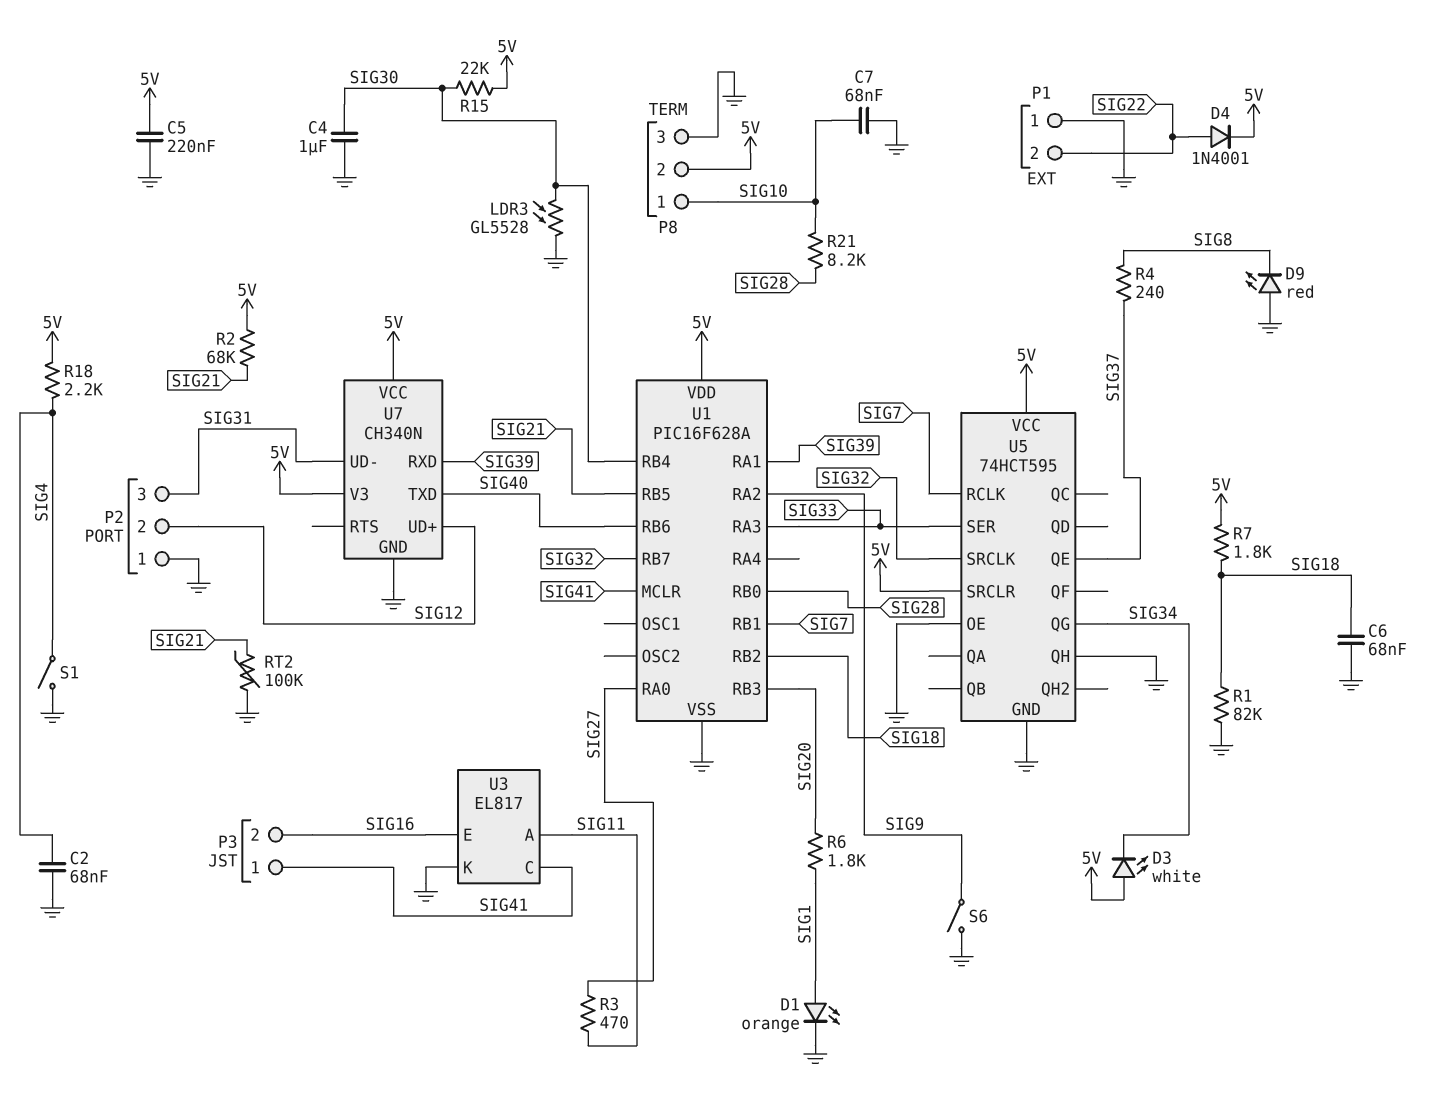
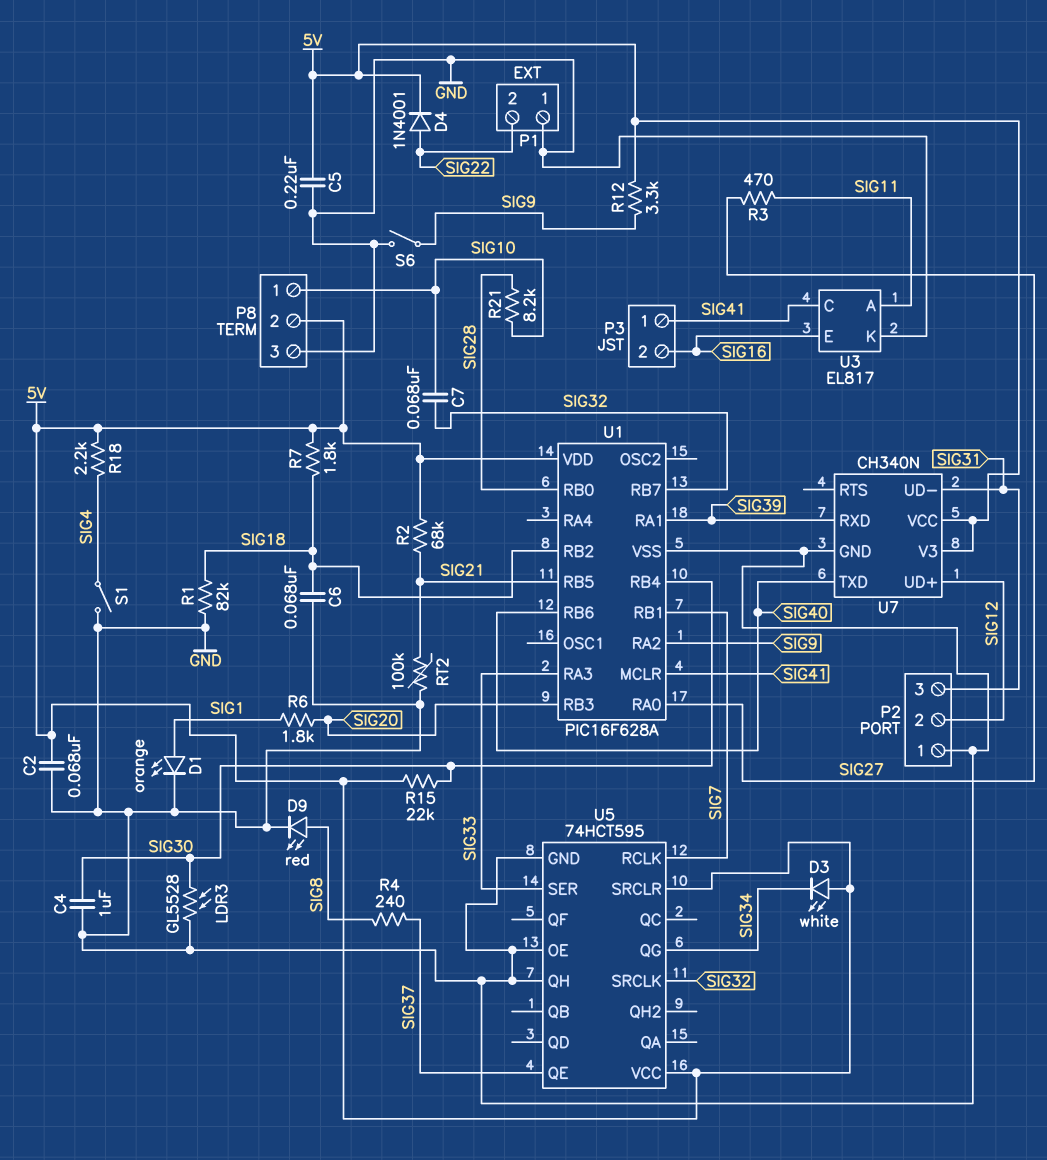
C2: 68nF (GND, SIG4) -> 68nF (5V, GND)
C7: 68nF (GND, SIG10) -> 68nF (SIG10, SIG32)
D9: LED red (A GND, K SIG8) -> LED red (A SIG8, K GND)
R12: none -> 3.3k (5V, SIG9)

